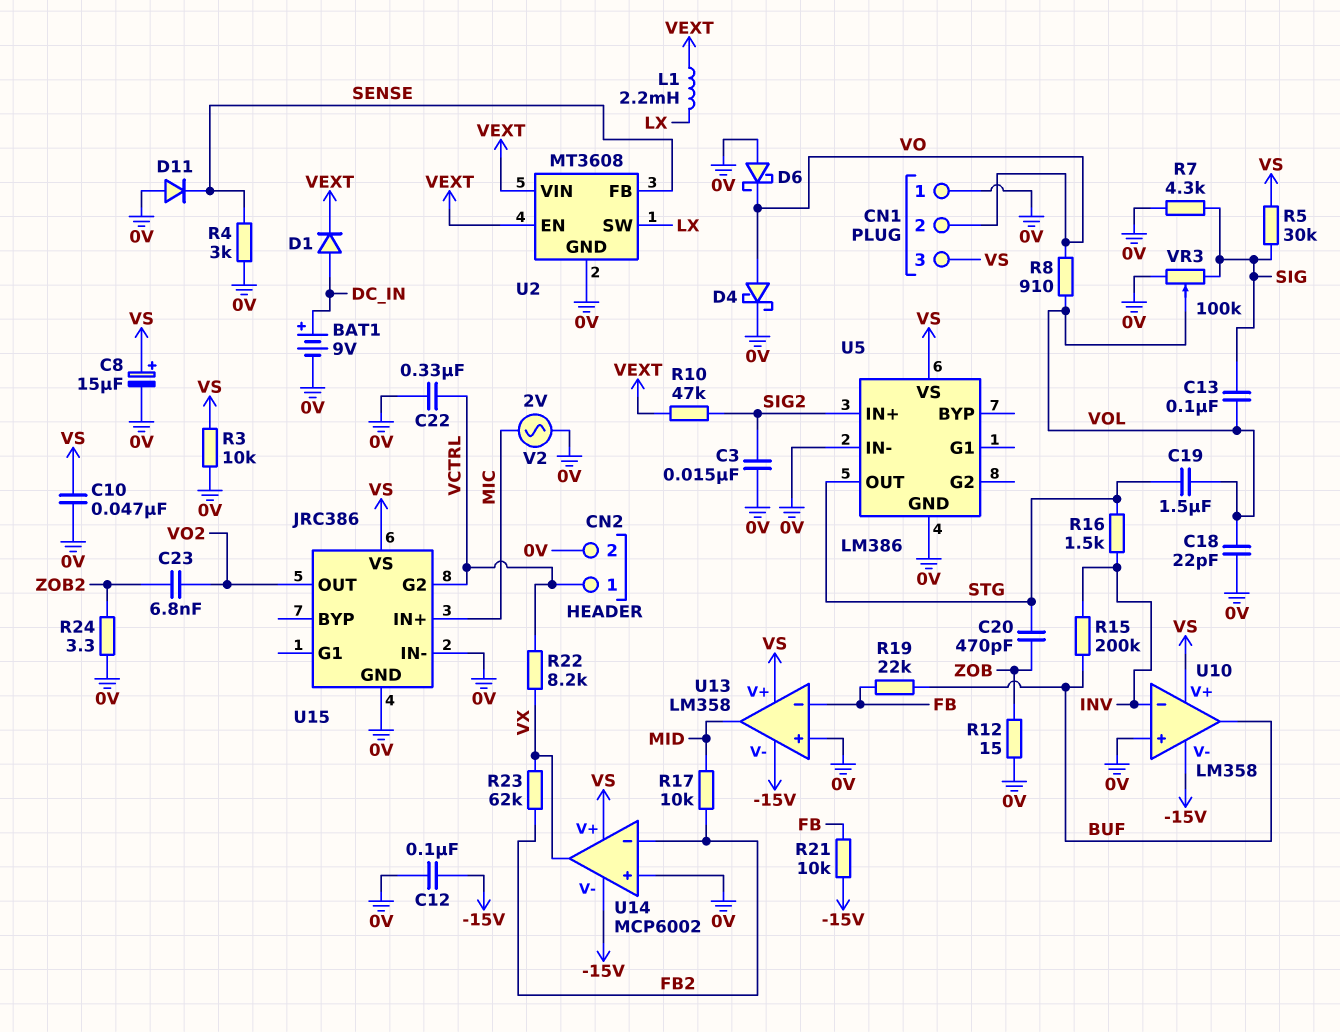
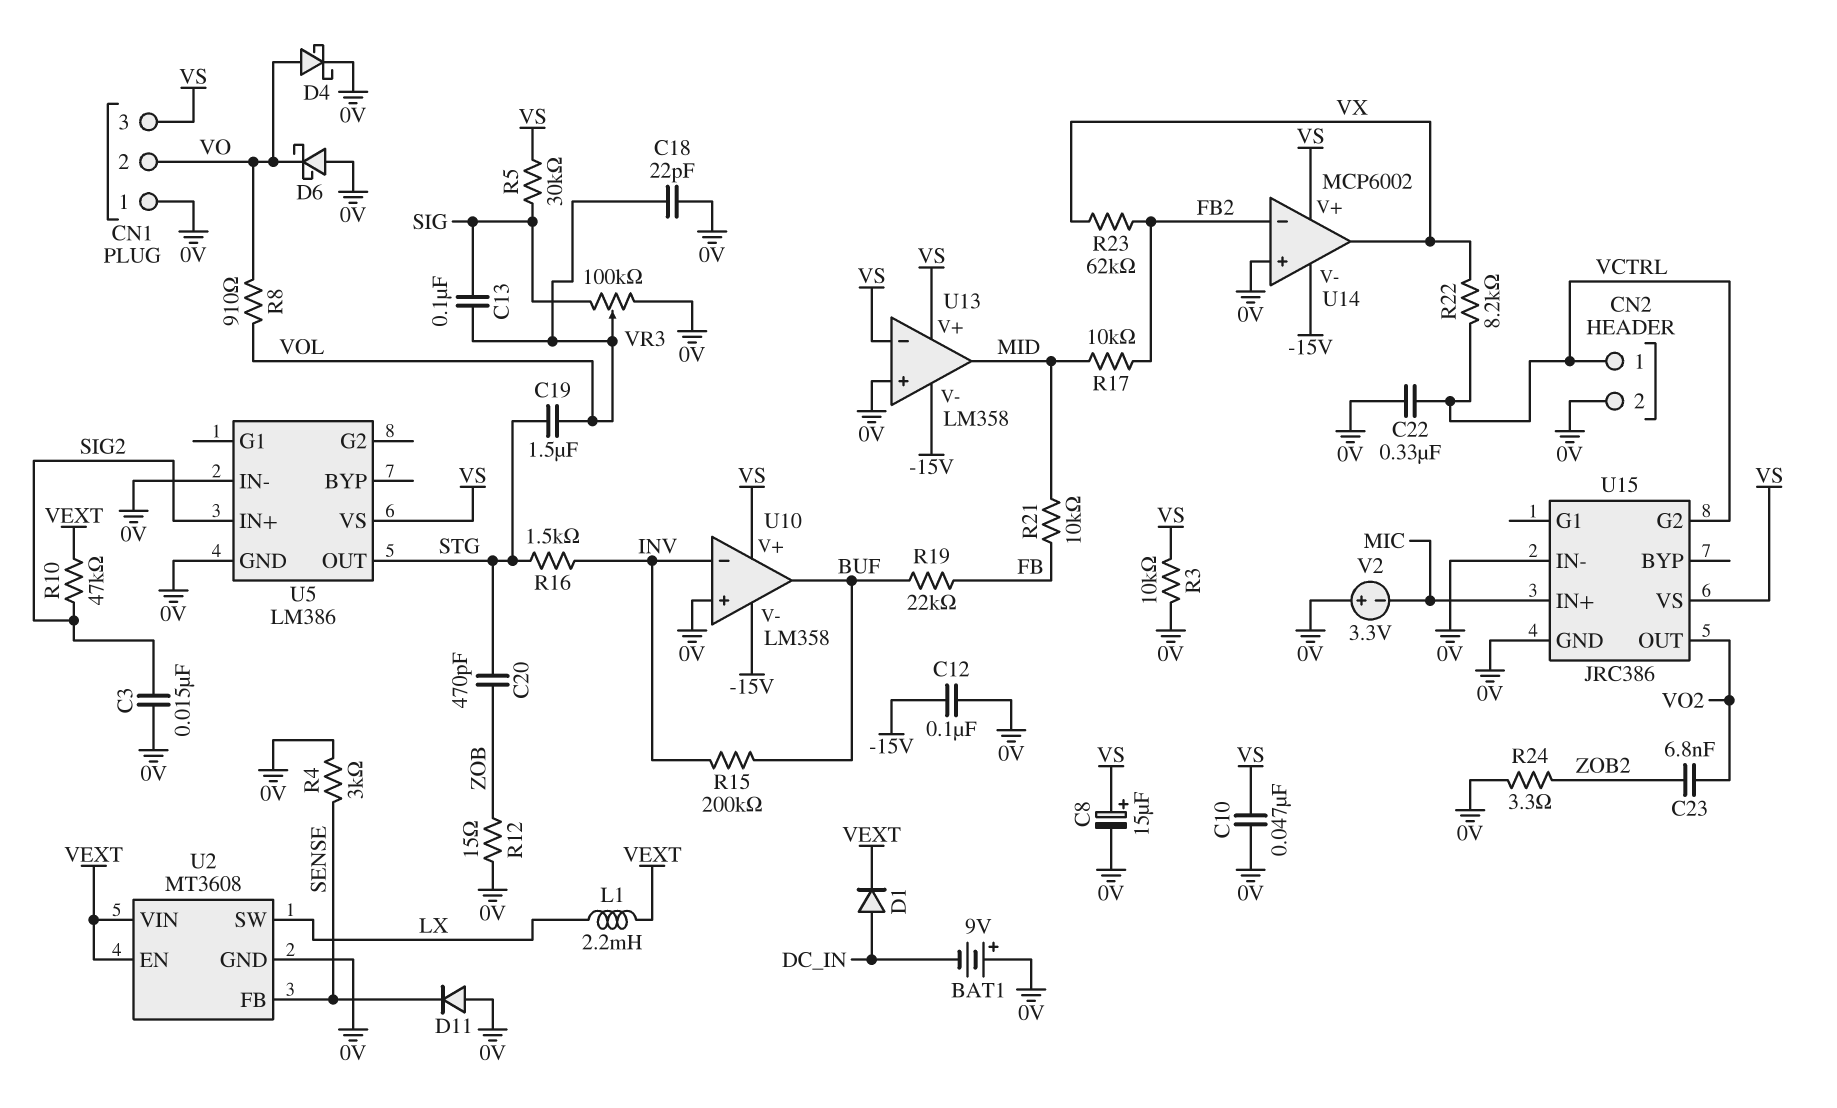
BAT1: 9V (plus DC_IN, minus 0V) -> 9V (plus 0V, minus DC_IN)
R7: 4.3k (0V, SIG) -> none
R21: 10k (-15V, FB) -> 10k (FB, MID)
U13 pin in-: FB -> VS
V2: AC 2V (0V, MIC) -> 3.3V (plus 0V, minus MIC)

